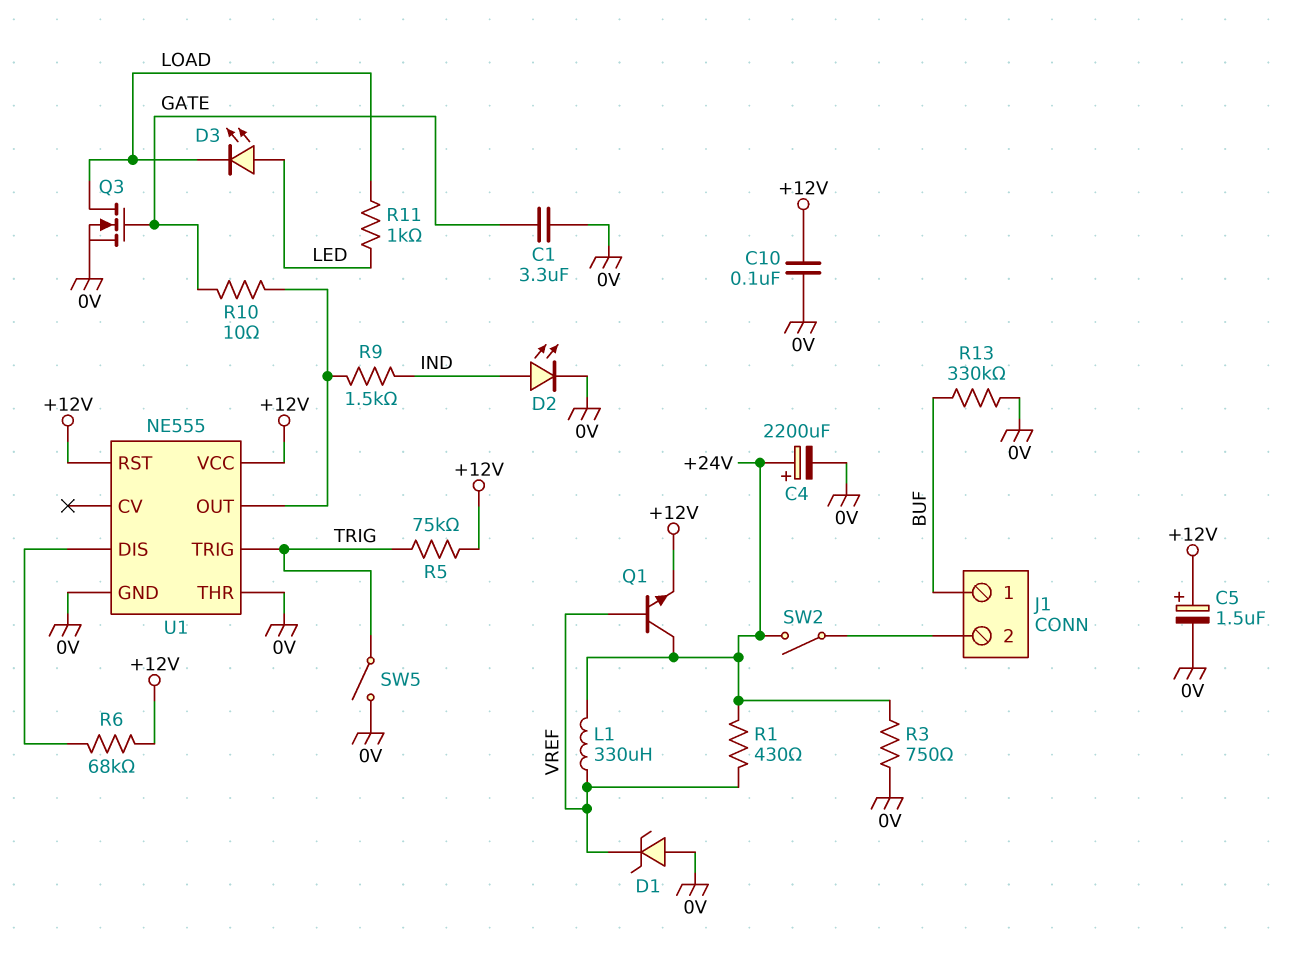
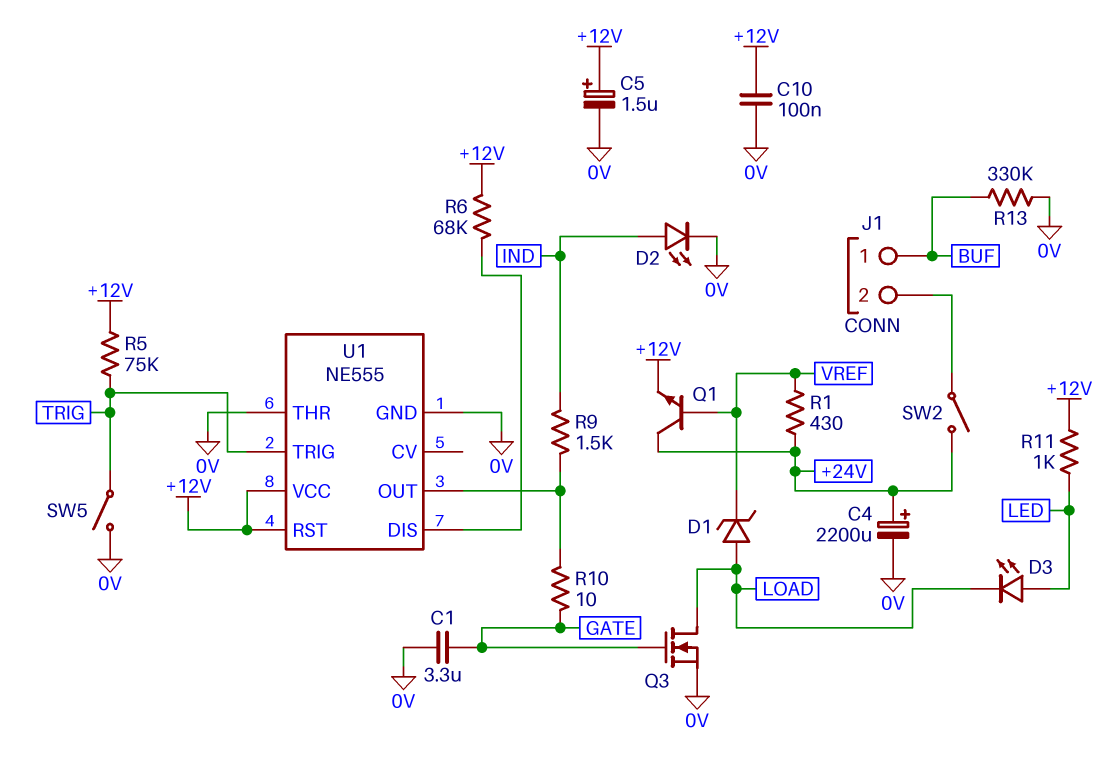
D1: zener (A 0V, K VREF) -> zener (A LOAD, K VREF)
L1: 330uH (+24V, VREF) -> none
R3: 750 (+24V, 0V) -> none
R11: 1k (LED, LOAD) -> 1k (+12V, LED)

